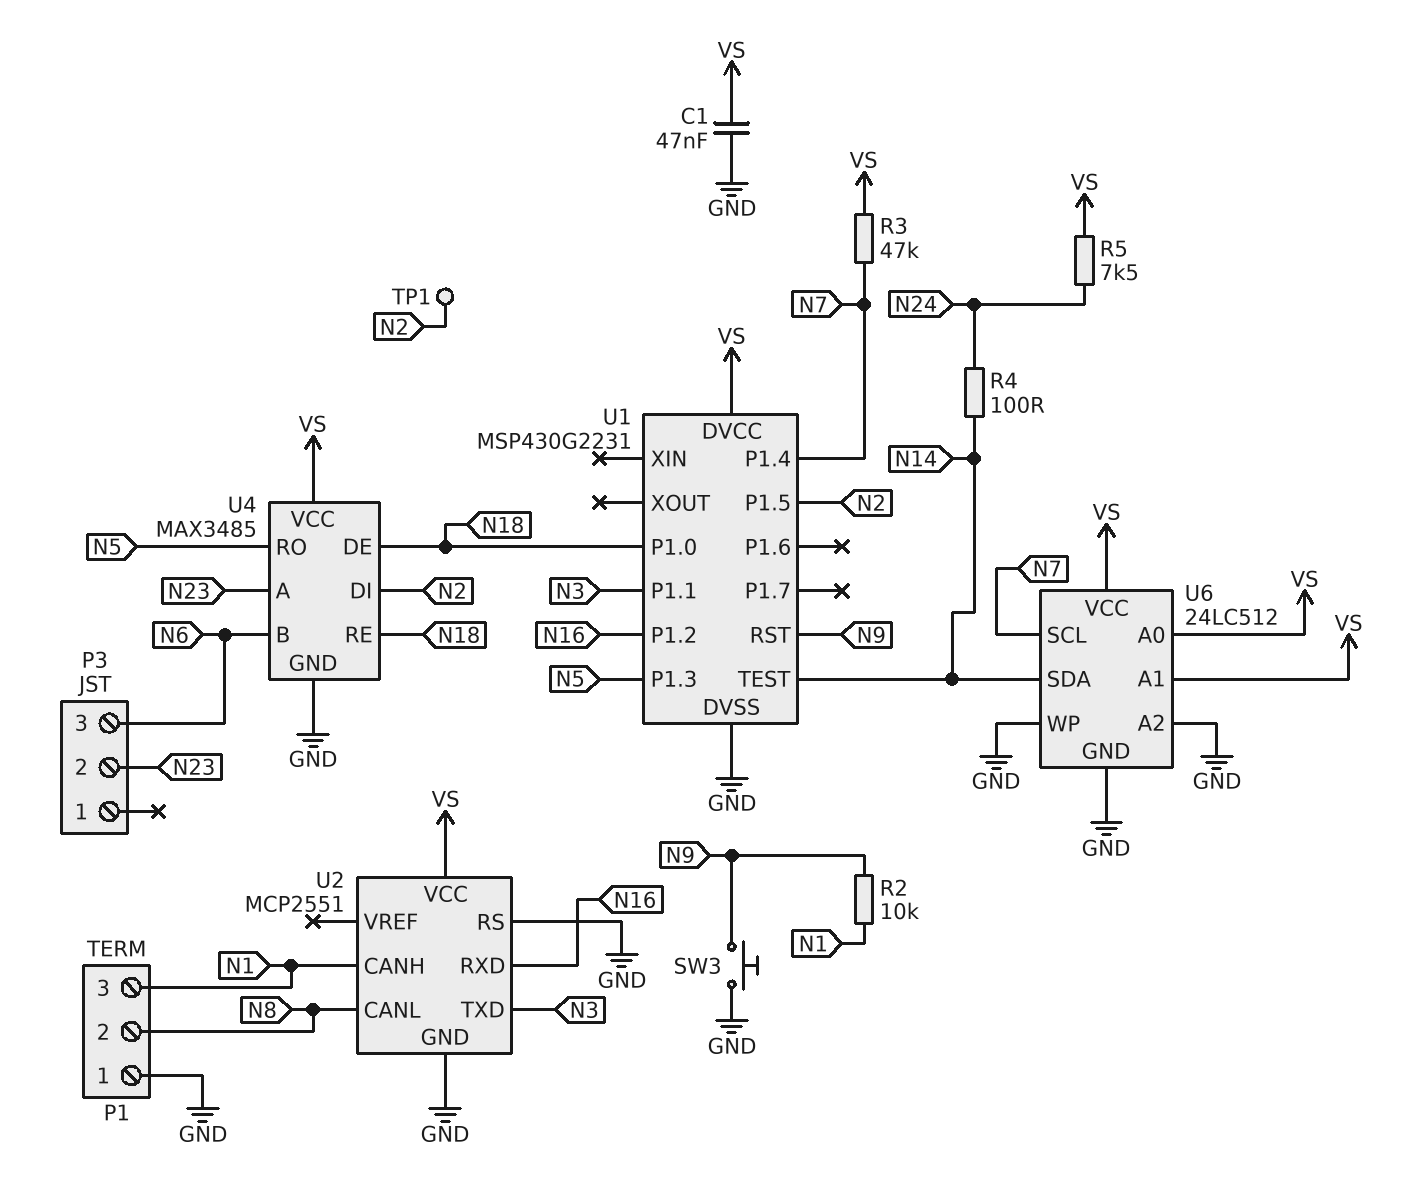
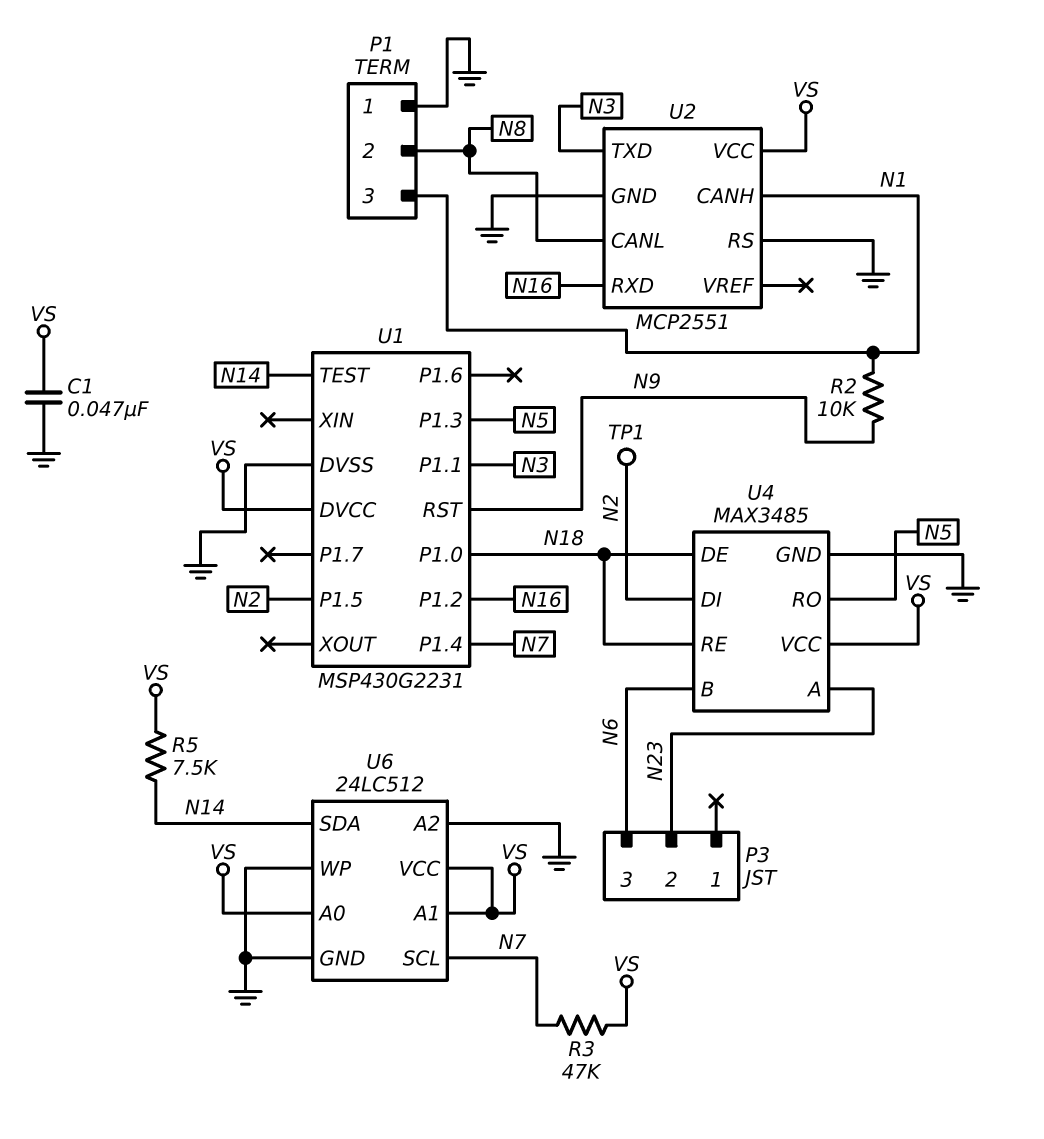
R4: 100 (N14, N24) -> none
R5: 7.5k (N24, VS) -> 7.5k (N14, VS)
SW3: button (GND, N9) -> none

